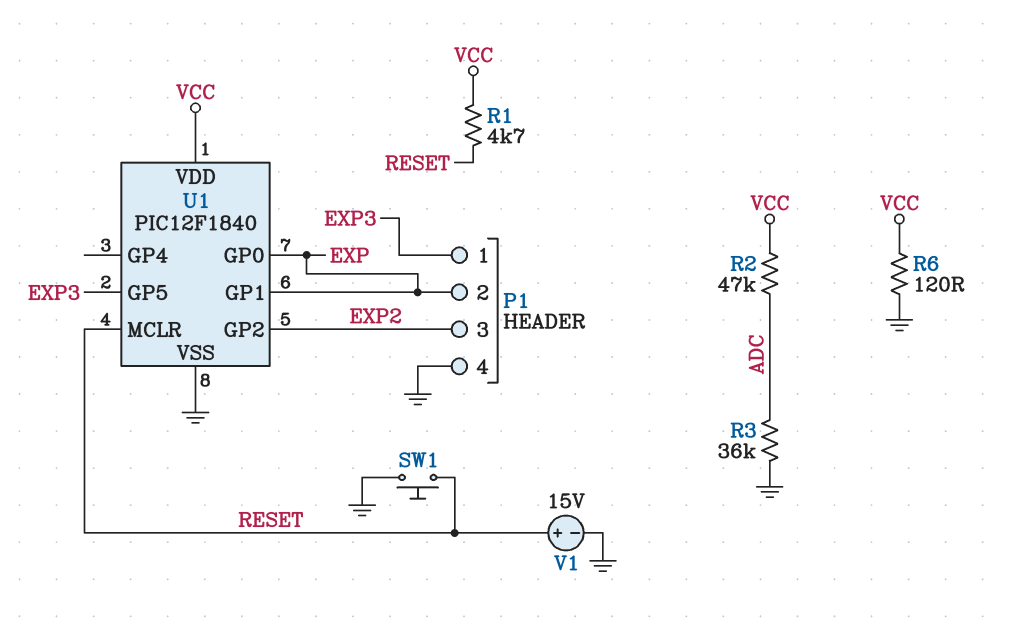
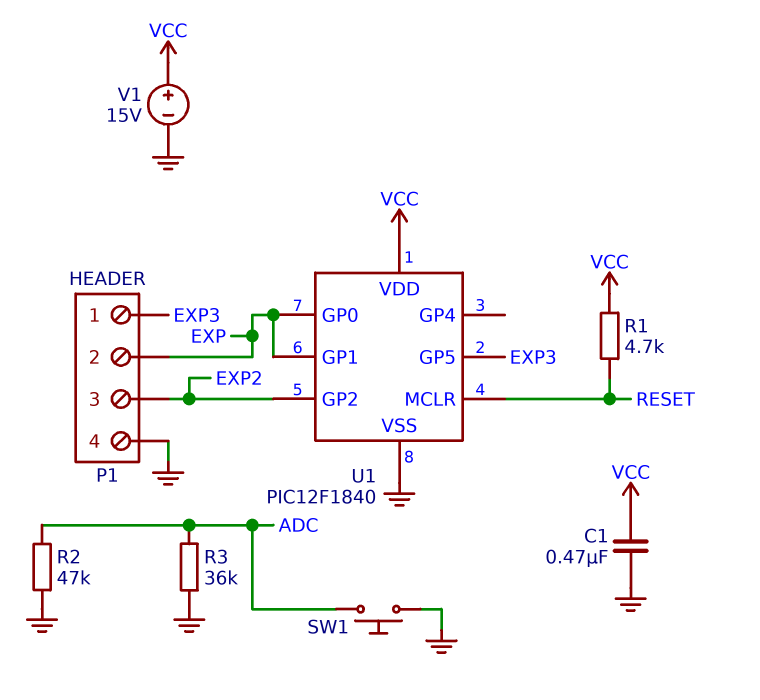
C1: none -> 470nF (GND, VCC)
R2: 47k (ADC, VCC) -> 47k (ADC, GND)
R6: 120 (GND, VCC) -> none
SW1: button (GND, RESET) -> button (ADC, GND)
V1: 15V (plus RESET, minus GND) -> 15V (plus VCC, minus GND)

